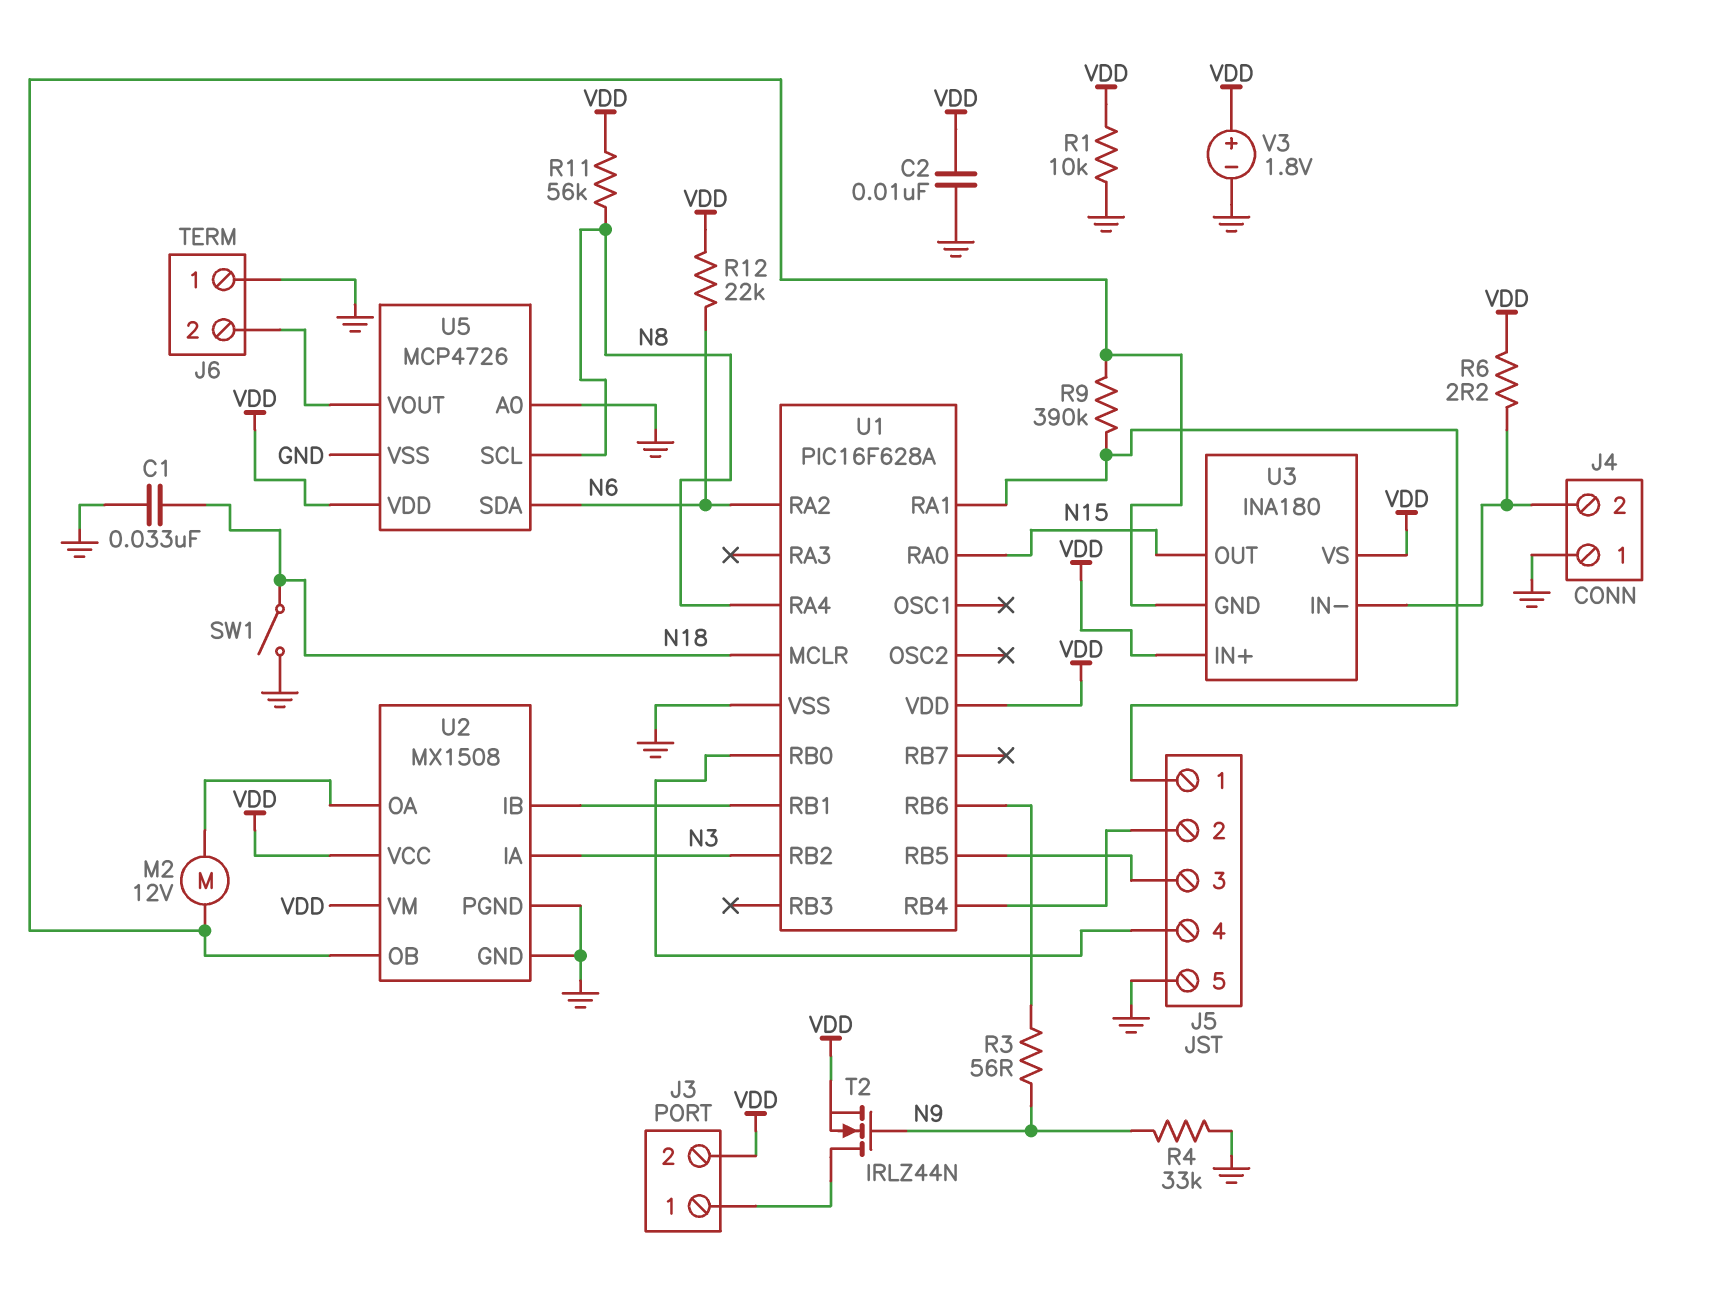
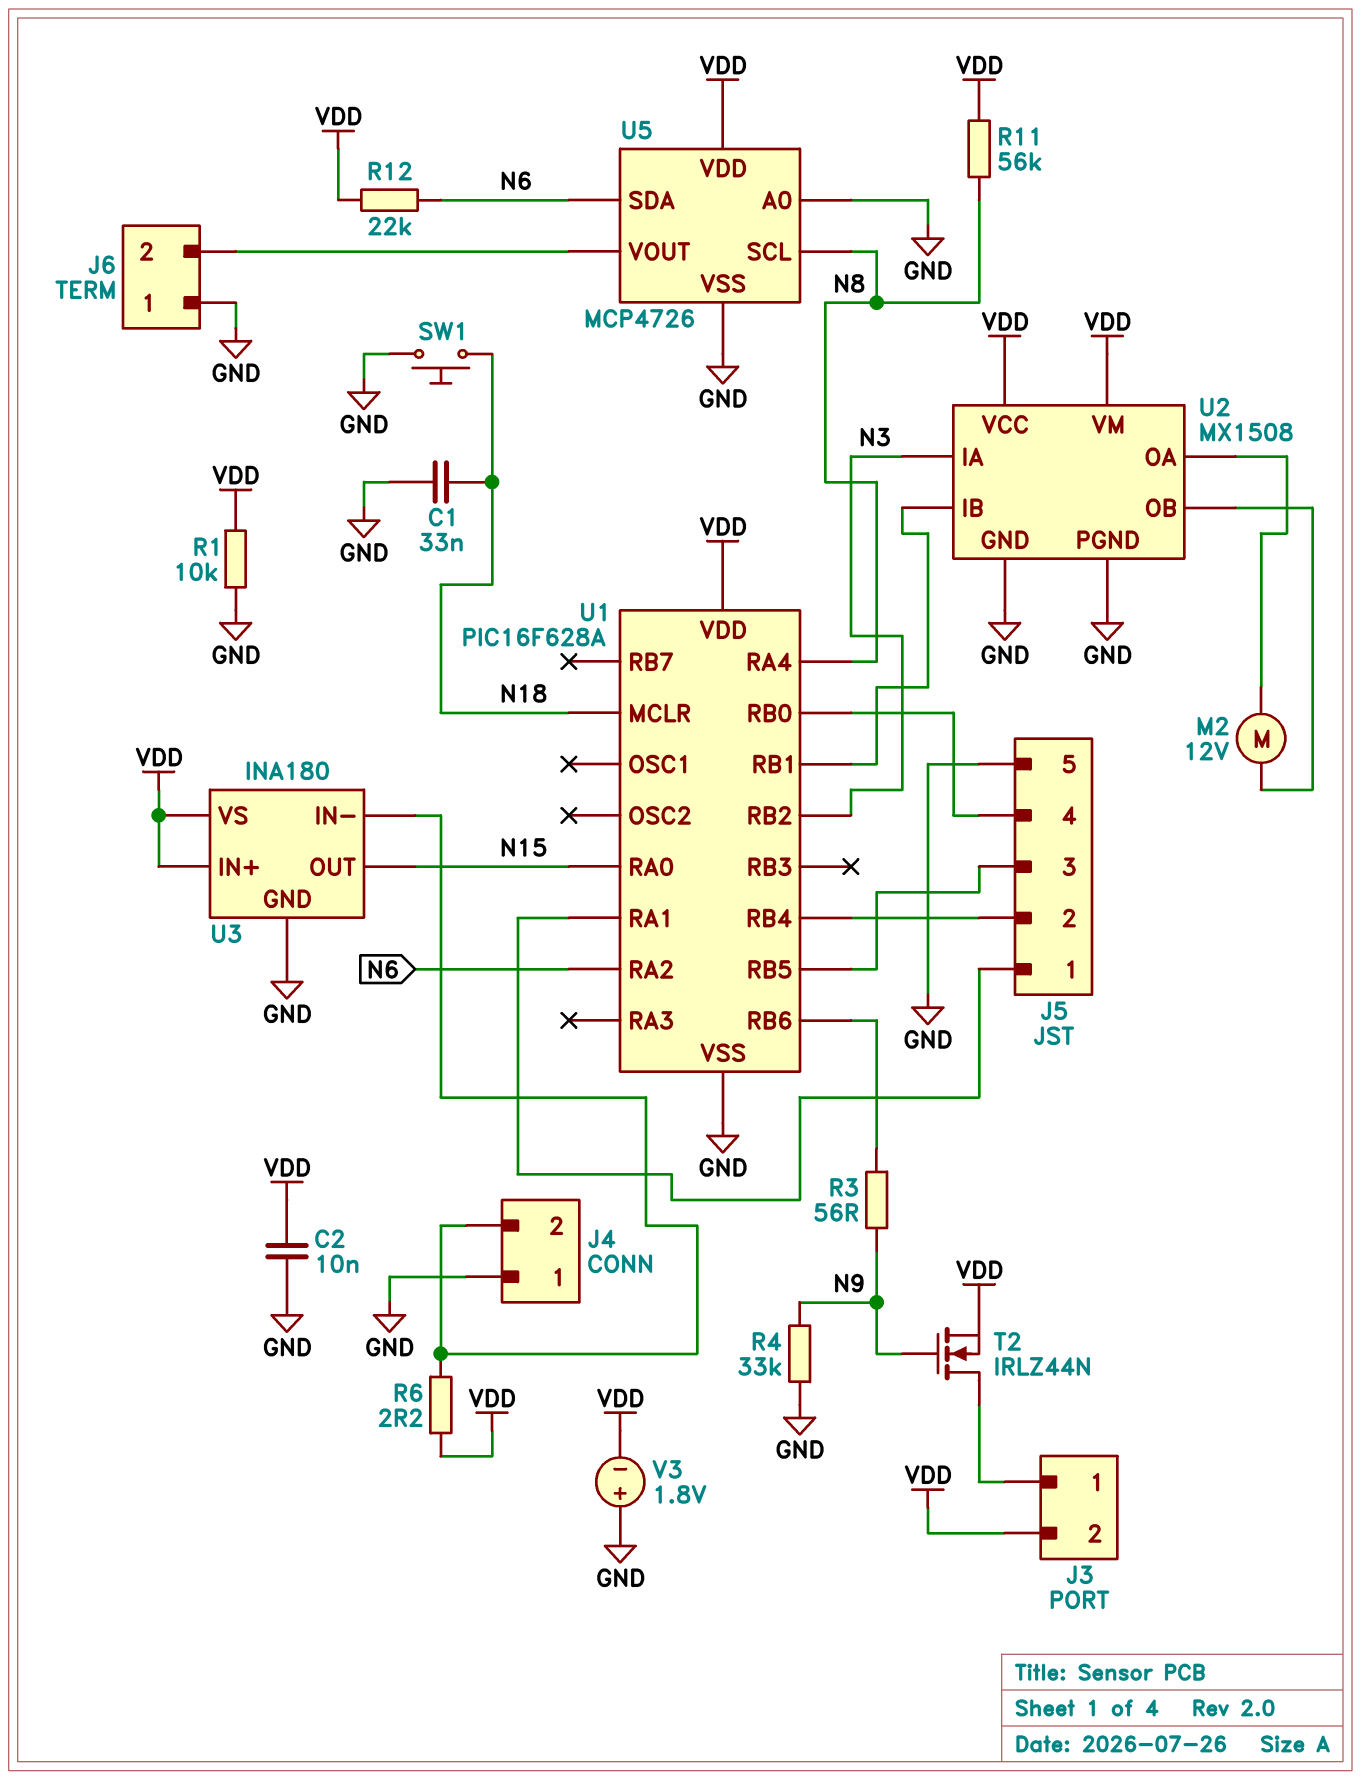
R9: 390k (J5/1, U2/OB) -> none
SW1: switch (GND, N18) -> button (GND, N18)
U3 pin GND: U2/OB -> GND
V3: 1.8V (plus VDD, minus GND) -> 1.8V (plus GND, minus VDD)

